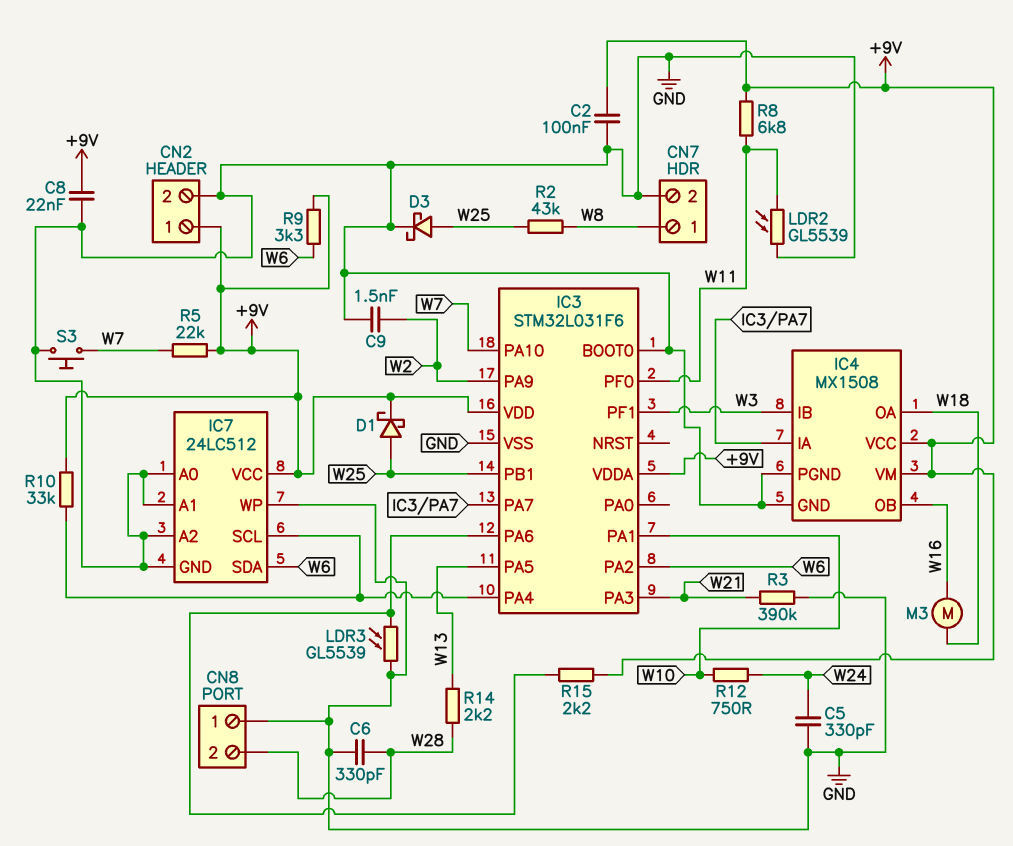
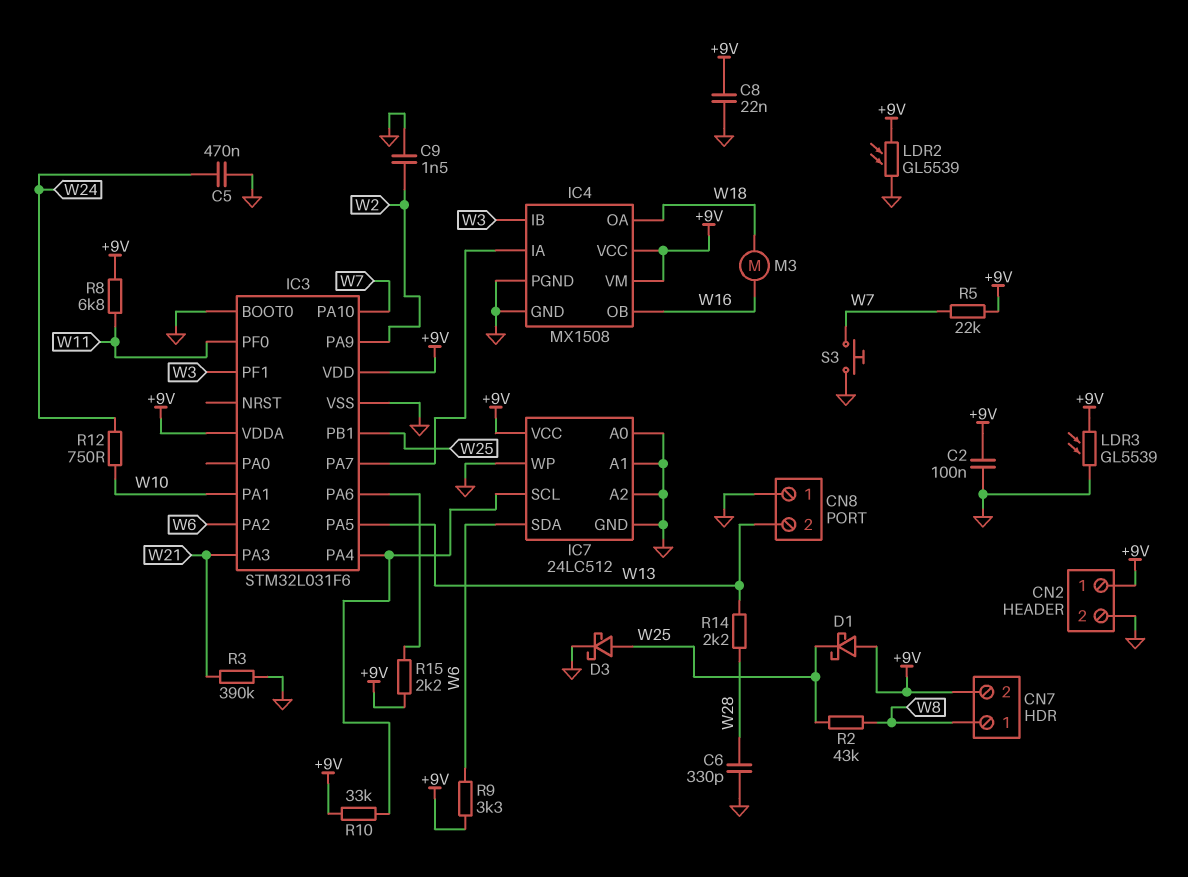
C5: 330pF (GND, W24) -> 470nF (GND, W24)
CN7 pin 2: GND -> +9V
CN8 pin 2: W28 -> W13
D1: schottky (A W25, K +9V) -> schottky (A +9V, K W25)
LDR2: GL5539 (GND, W11) -> GL5539 (+9V, GND)
LDR3: GL5539 (GND, IC3/PA6) -> GL5539 (+9V, GND)

